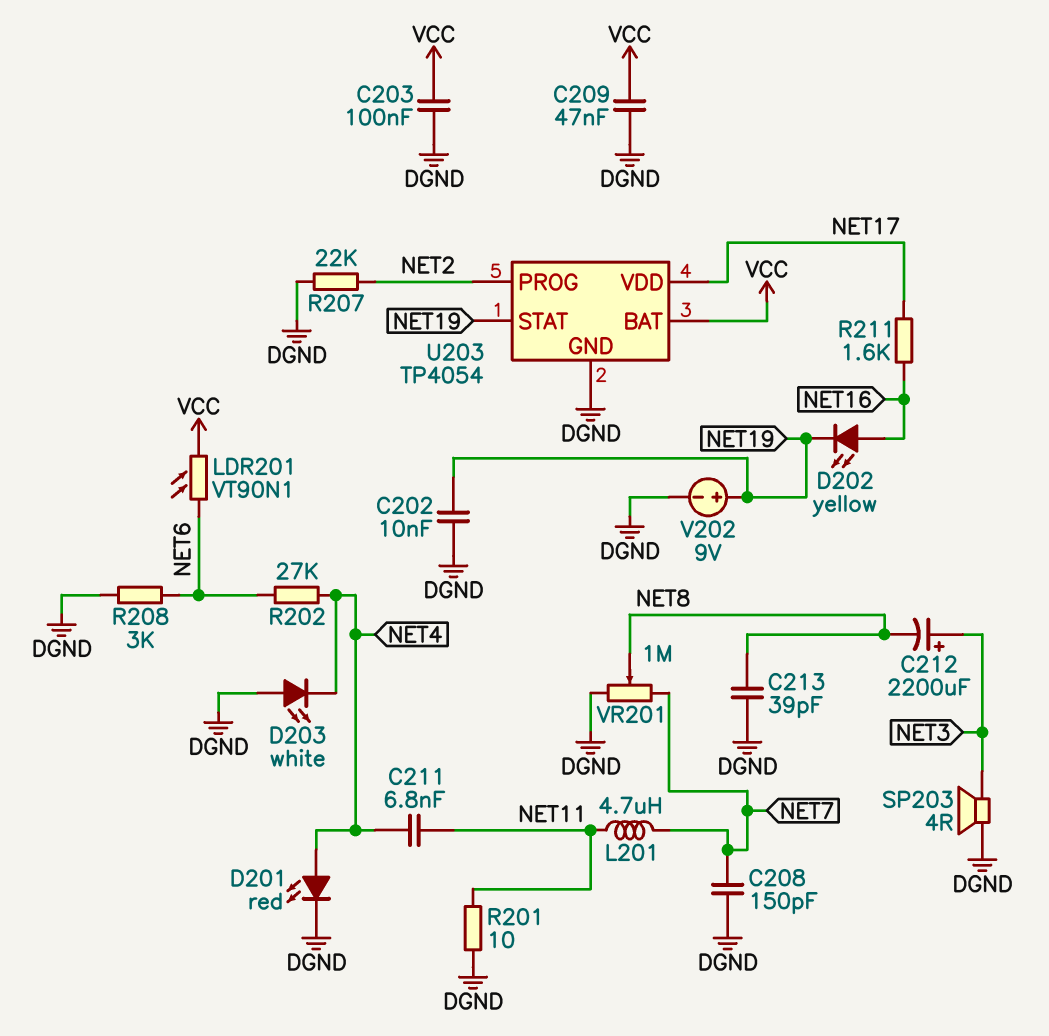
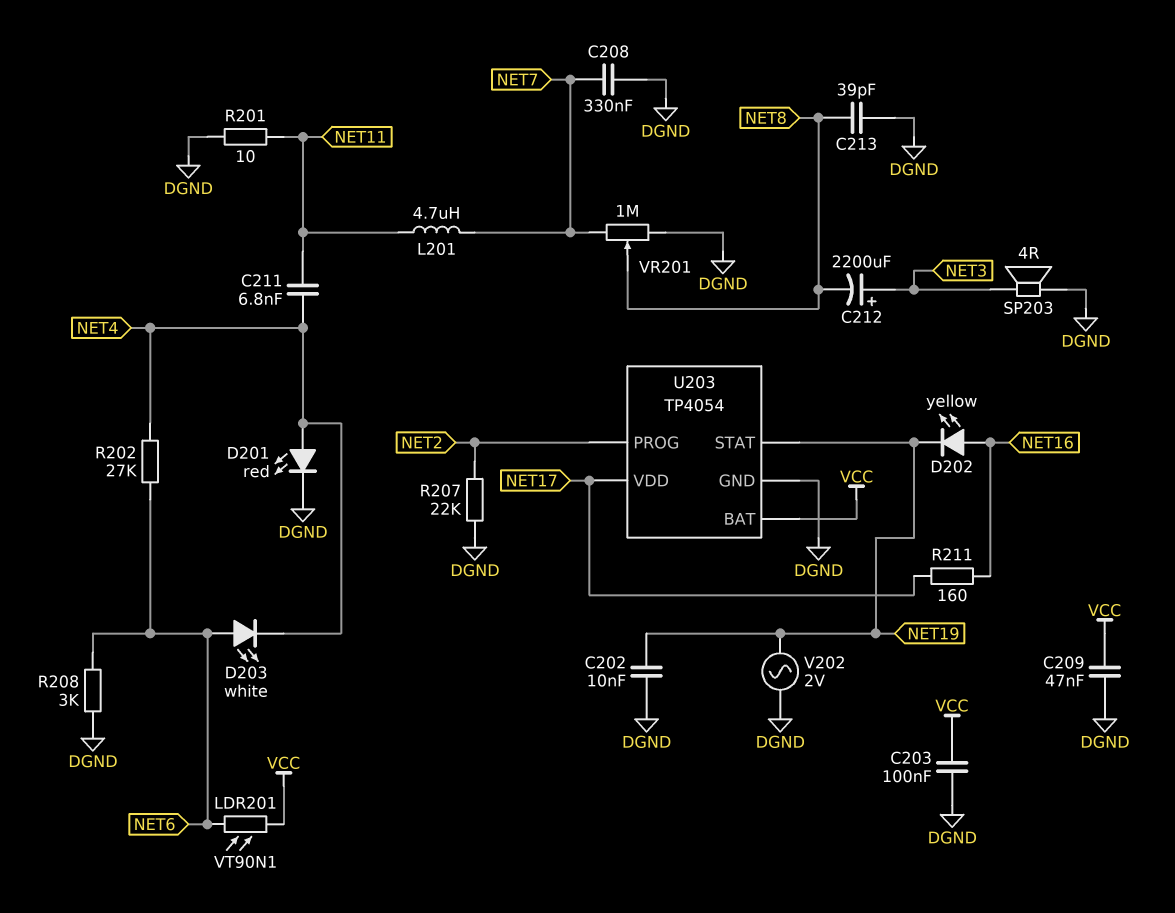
C208: 150pF (DGND, NET7) -> 330nF (DGND, NET7)
D203: LED white (A DGND, K NET4) -> LED white (A NET6, K NET4)
R211: 1.6k (NET16, NET17) -> 160 (NET16, NET17)
V202: 9V (plus NET19, minus DGND) -> AC 2V (DGND, NET19)

